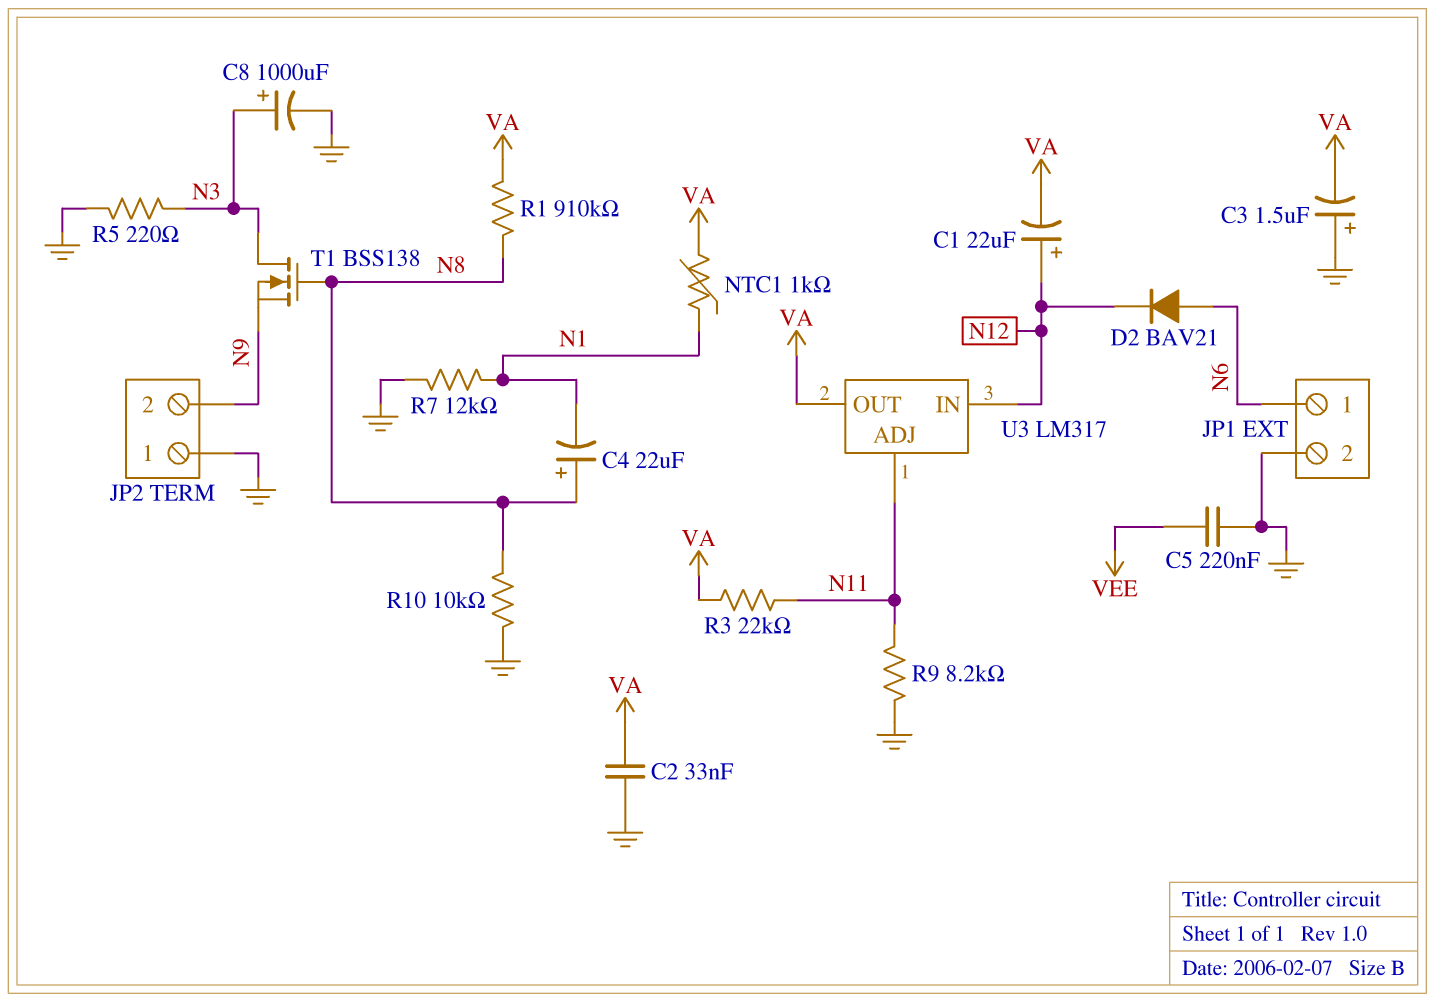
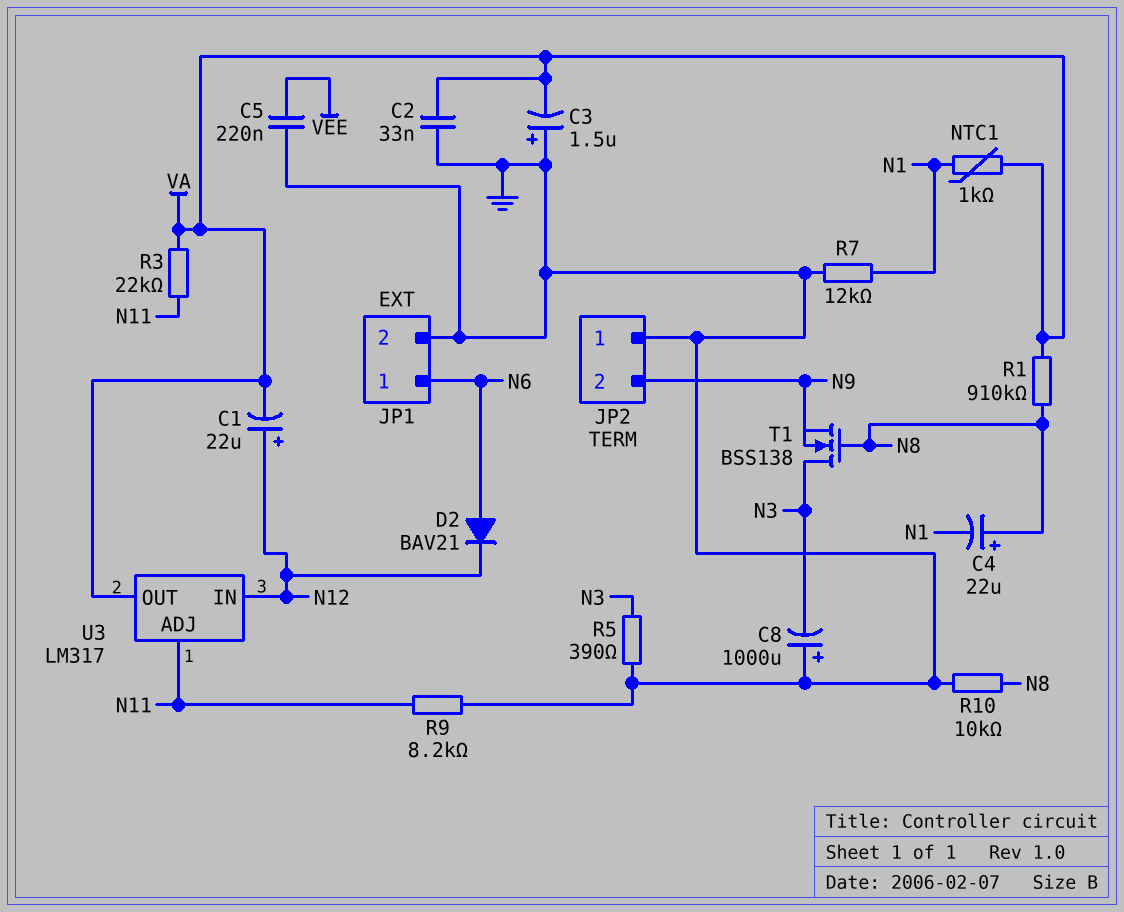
C8: 1000uF (plus N3, minus GND) -> 1000uF (plus GND, minus N3)
R5: 220 (GND, N3) -> 390 (GND, N3)

